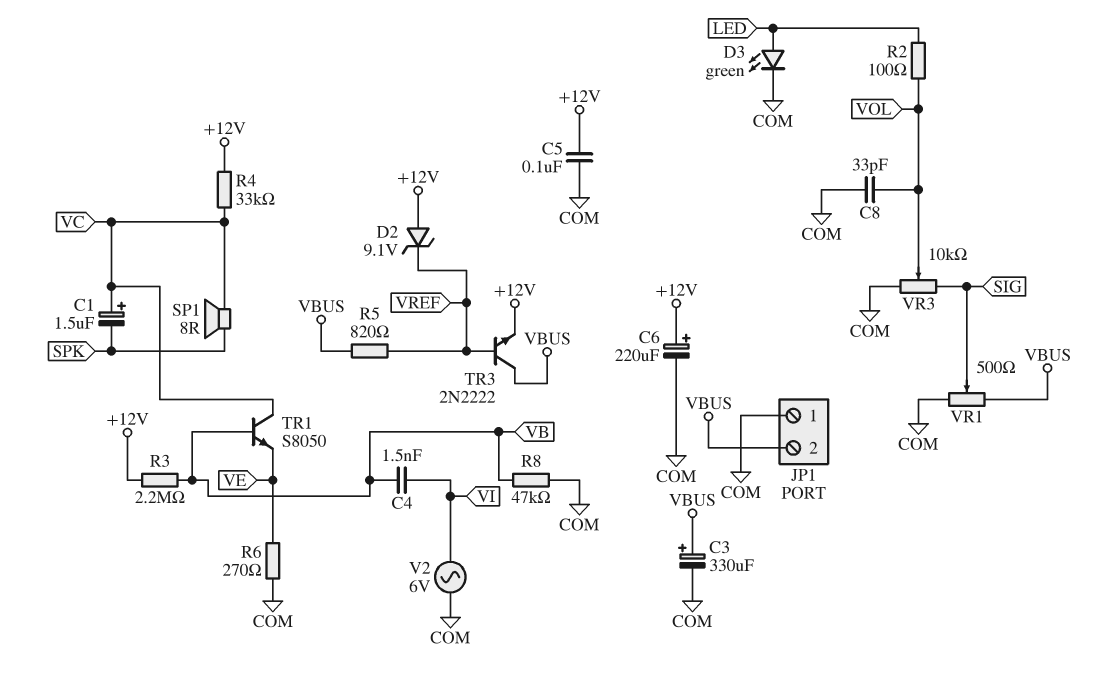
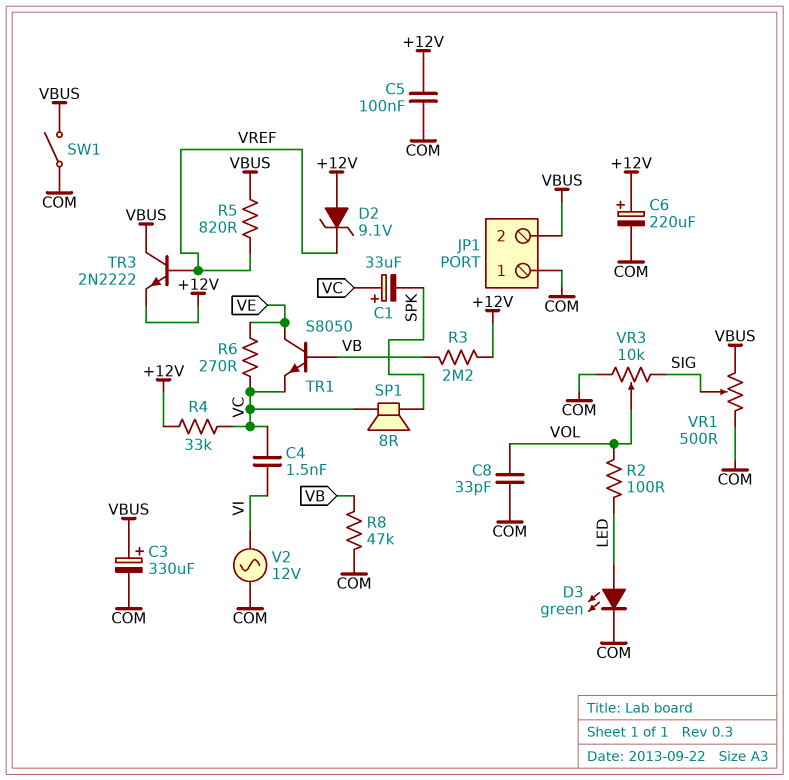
C1: 1.5uF (plus VC, minus SPK) -> 33uF (plus VC, minus SPK)
C4: 1.5nF (VB, VI) -> 1.5nF (VC, VI)
R6: 270 (COM, VE) -> 270 (VC, VE)
SW1: none -> switch (COM, VBUS)
TR1: NPN S8050 (B VB, C VC, E VE) -> NPN S8050 (B VB, C VE, E VC)
V2: AC 6V (COM, VI) -> AC 12V (COM, VI)

